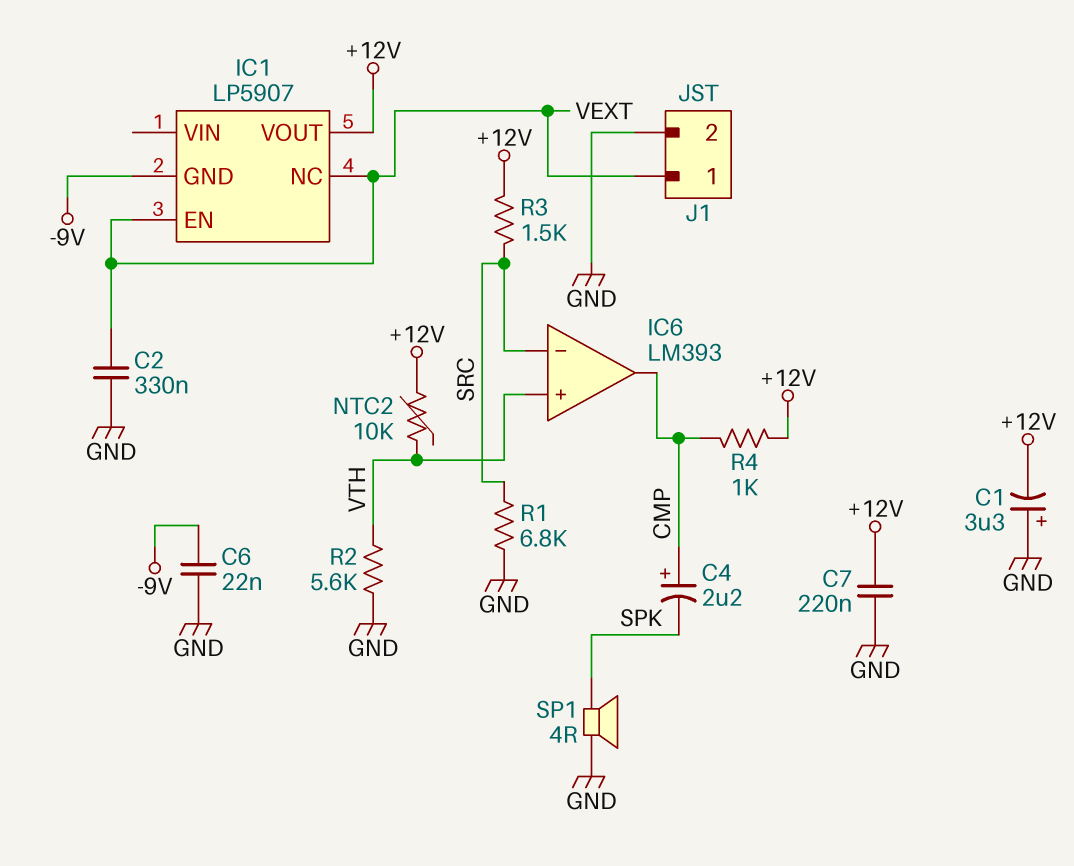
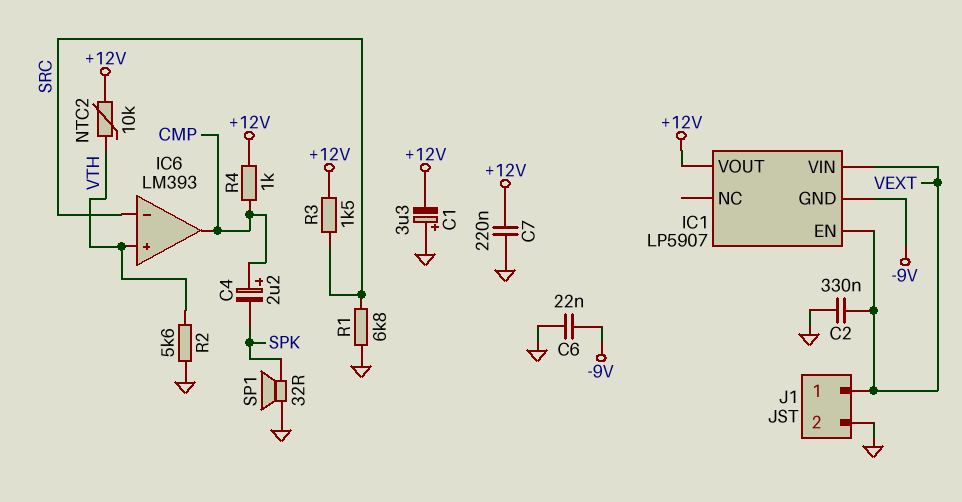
IC1 pin NC: VEXT -> none
IC1 pin VIN: none -> VEXT
SP1: speaker 4R (GND, SPK) -> speaker 32R (GND, SPK)

